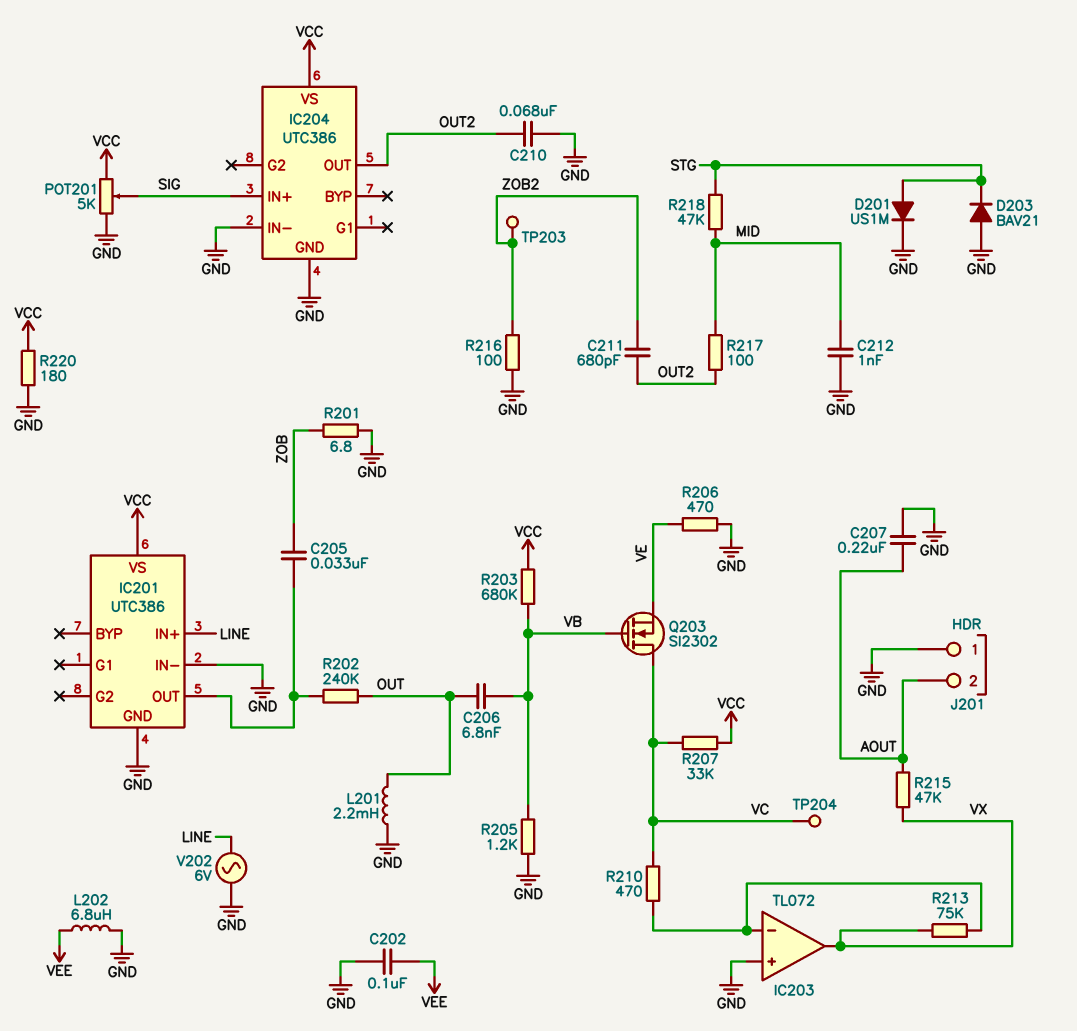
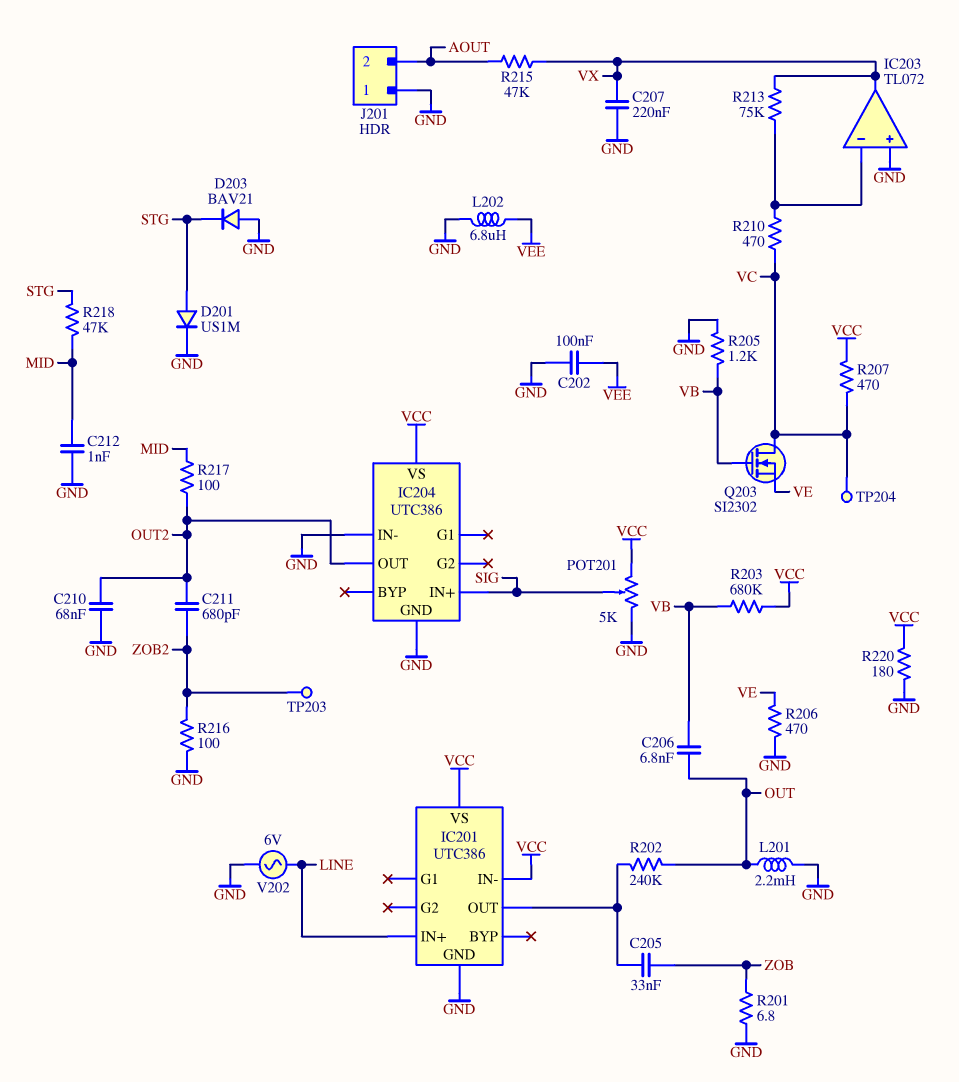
C207: 220nF (AOUT, GND) -> 220nF (GND, VX)
IC201 pin IN-: GND -> VCC
R207: 33k (VC, VCC) -> 470 (VC, VCC)

